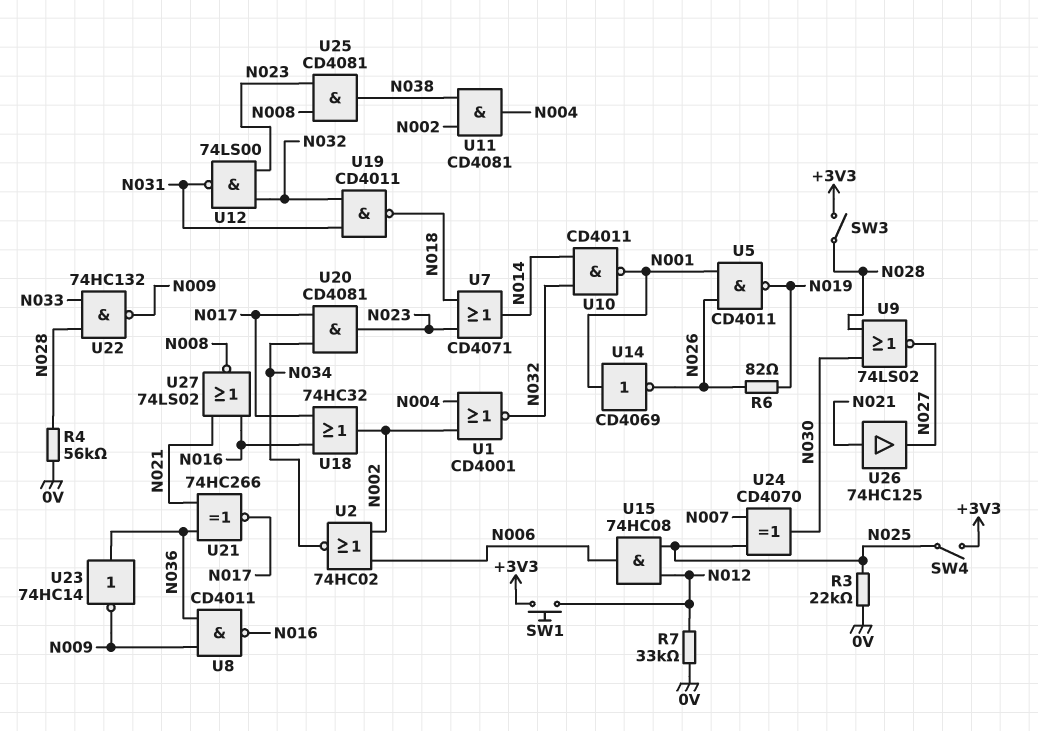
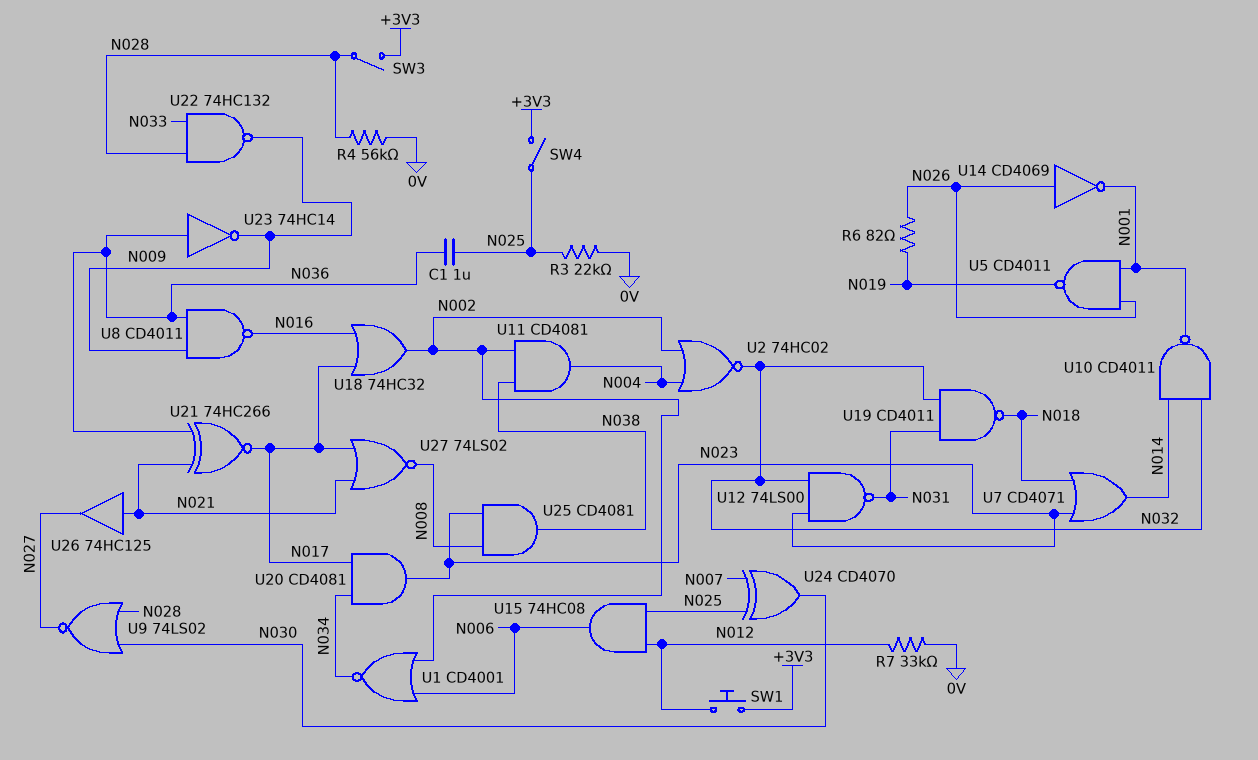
C1: none -> 1uF (N025, N036)
U1: NOR CD4001 (in N002, in N004, out N032) -> NOR CD4001 (in N002, in N006, out N034)
U2: NOR 74HC02 (in N002, in N006, out N034) -> NOR 74HC02 (in N002, in N004, out N032)
U14: NOT CD4069 (in N001, out N026) -> NOT CD4069 (in N026, out N001)
U27: NOR 74LS02 (in N016, in N021, out N008) -> NOR 74LS02 (in N017, in N021, out N008)

